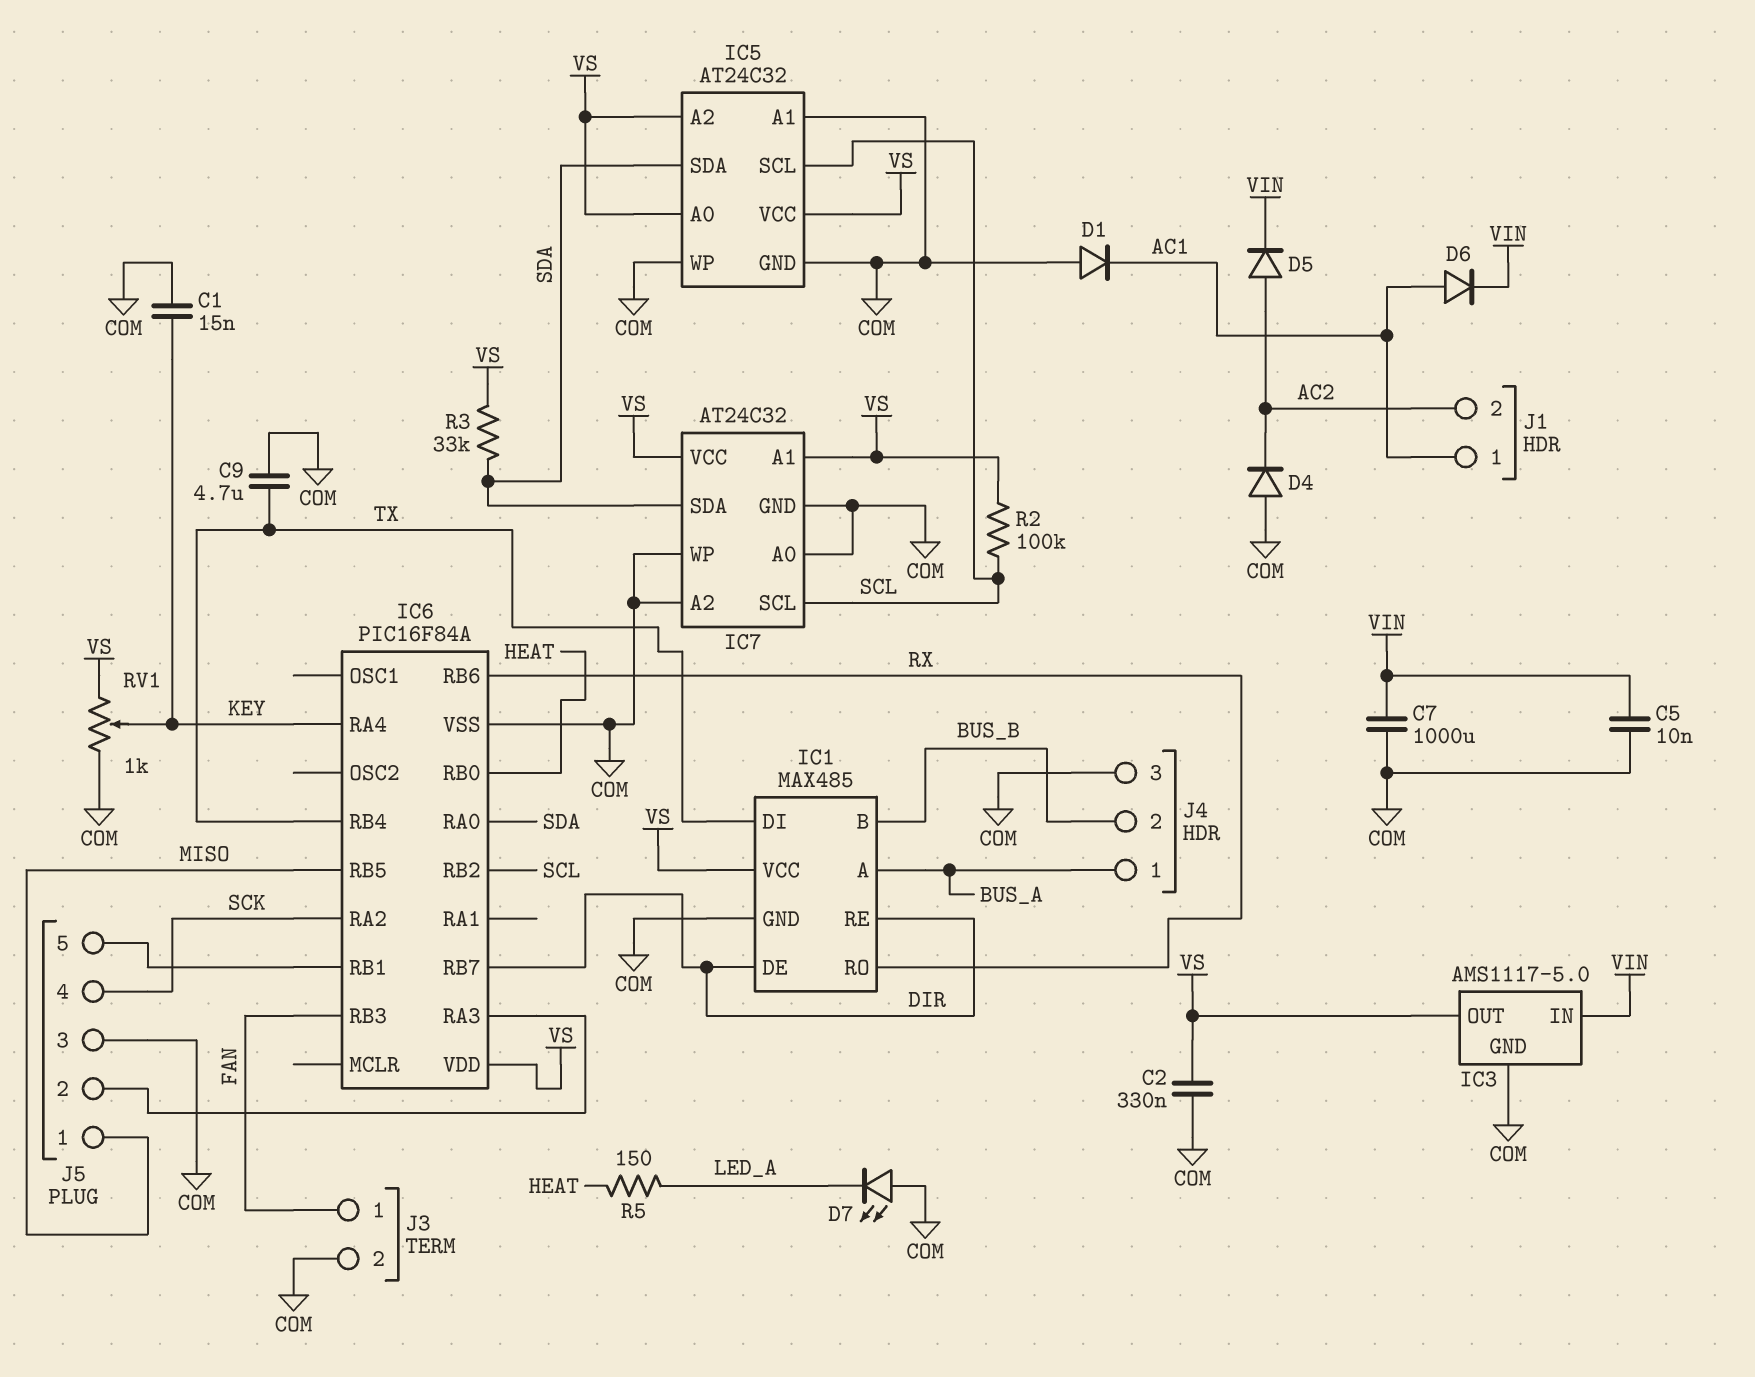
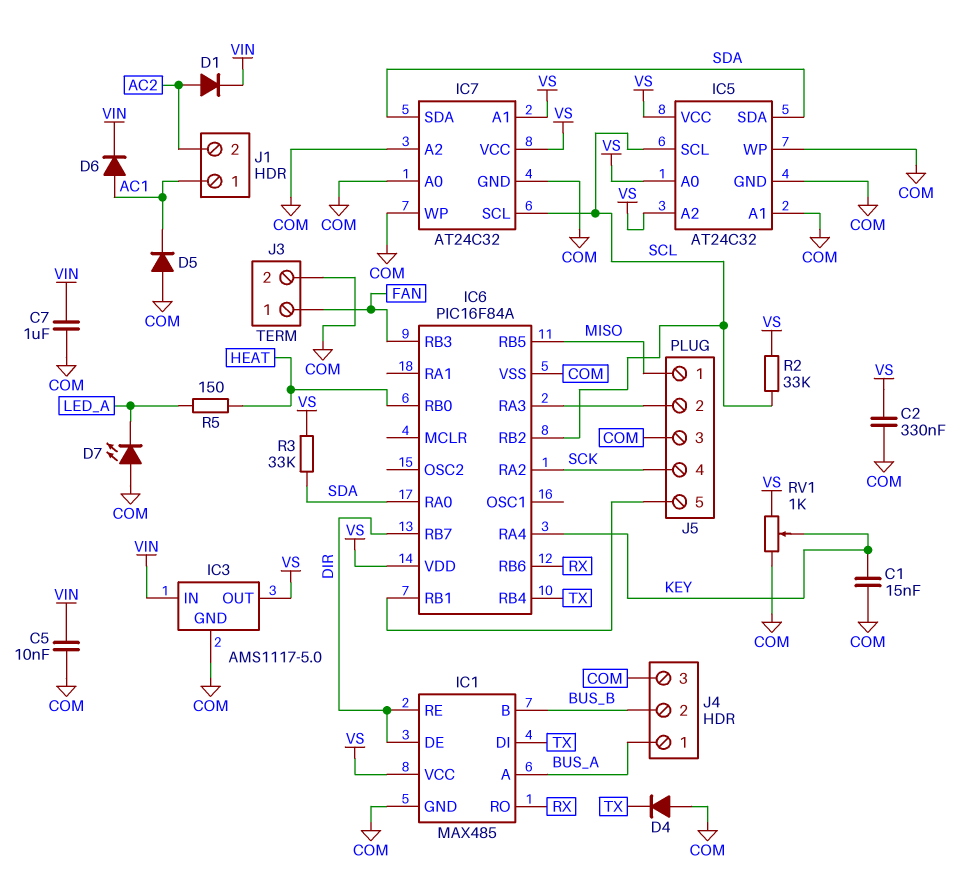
C7: 1000uF (COM, VIN) -> 1uF (COM, VIN)
C9: 4.7uF (COM, TX) -> none
D1: diode (A COM, K AC1) -> diode (A AC2, K VIN)
D4: diode (A COM, K AC2) -> diode (A COM, K TX)
D5: diode (A AC2, K VIN) -> diode (A COM, K AC1)
R2: 100k (SCL, VS) -> 33k (SCL, VS)

